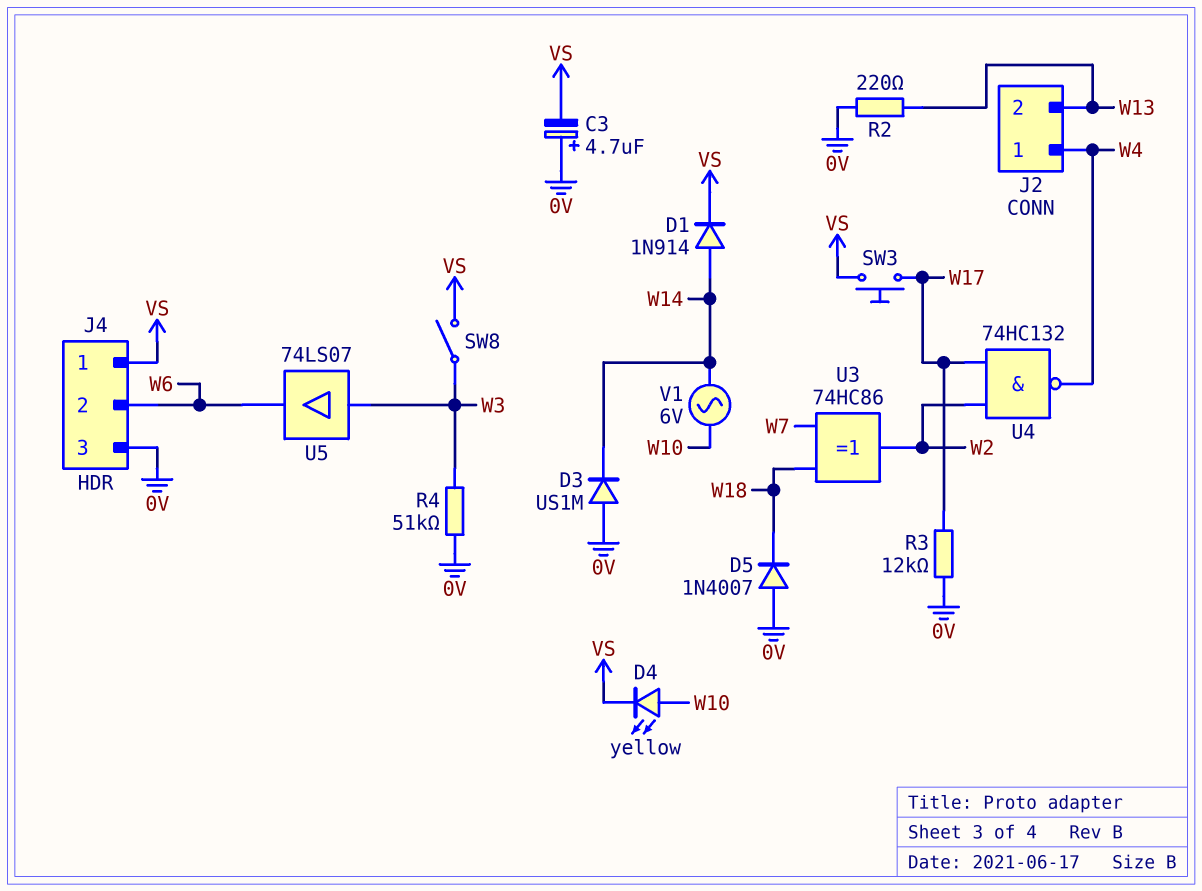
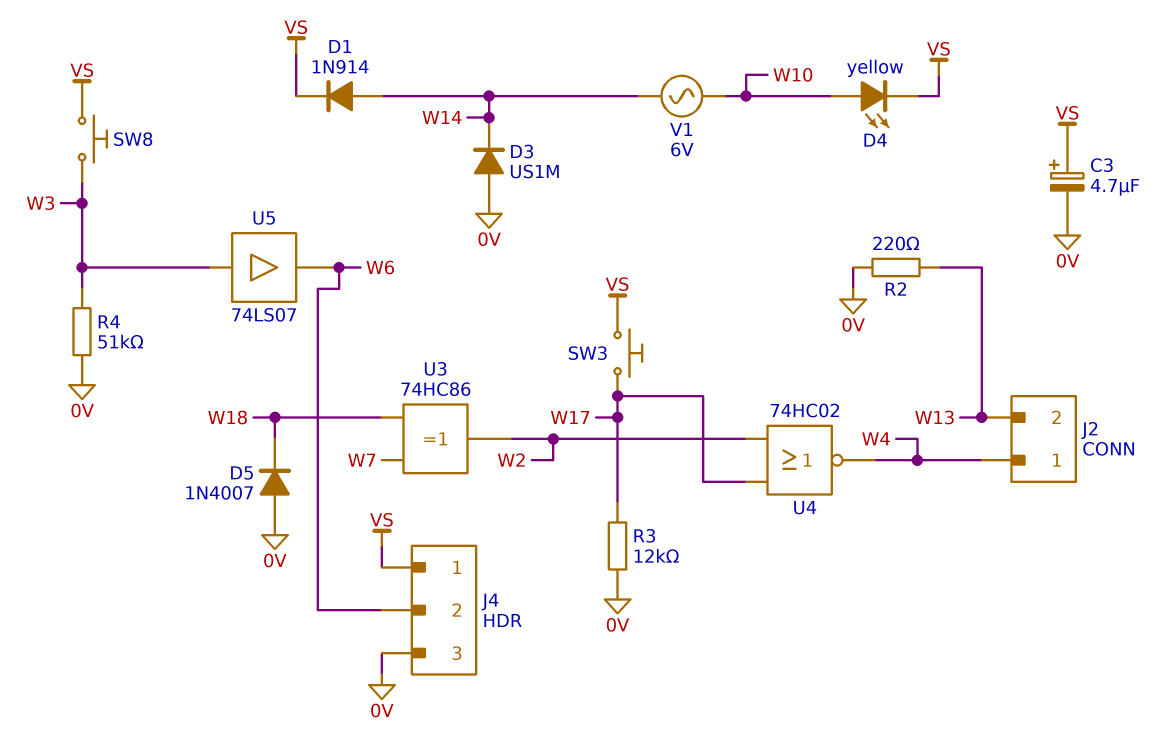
C3: 4.7uF (plus 0V, minus VS) -> 4.7uF (plus VS, minus 0V)
SW8: switch (VS, W3) -> button (VS, W3)
U4: NAND 74HC132 (in W2, in W17, out W4) -> NOR 74HC02 (in W2, in W17, out W4)

